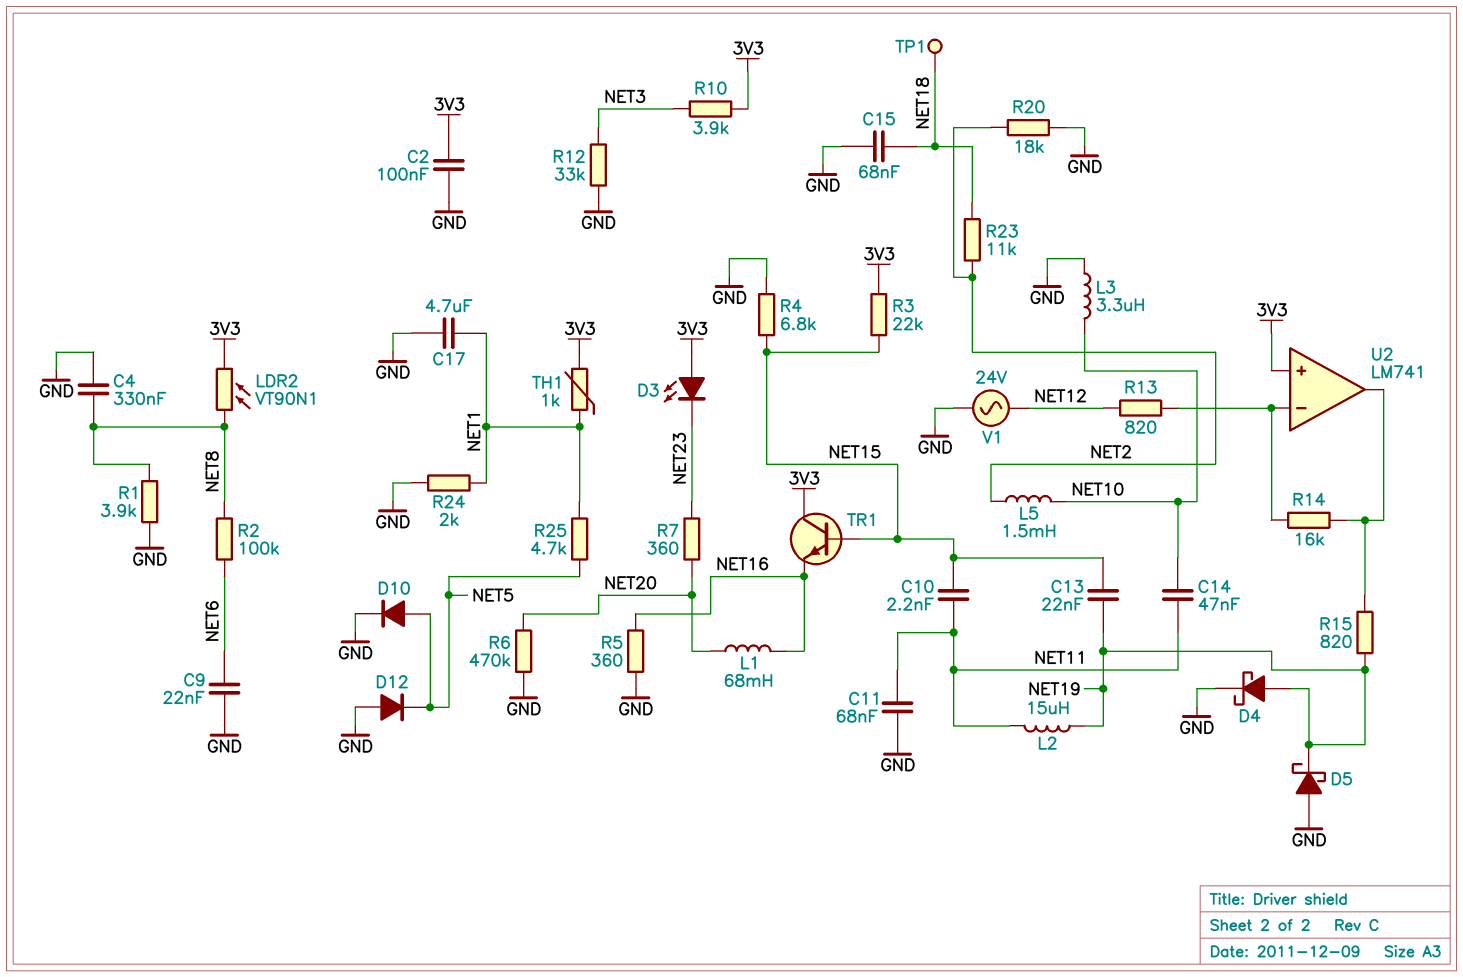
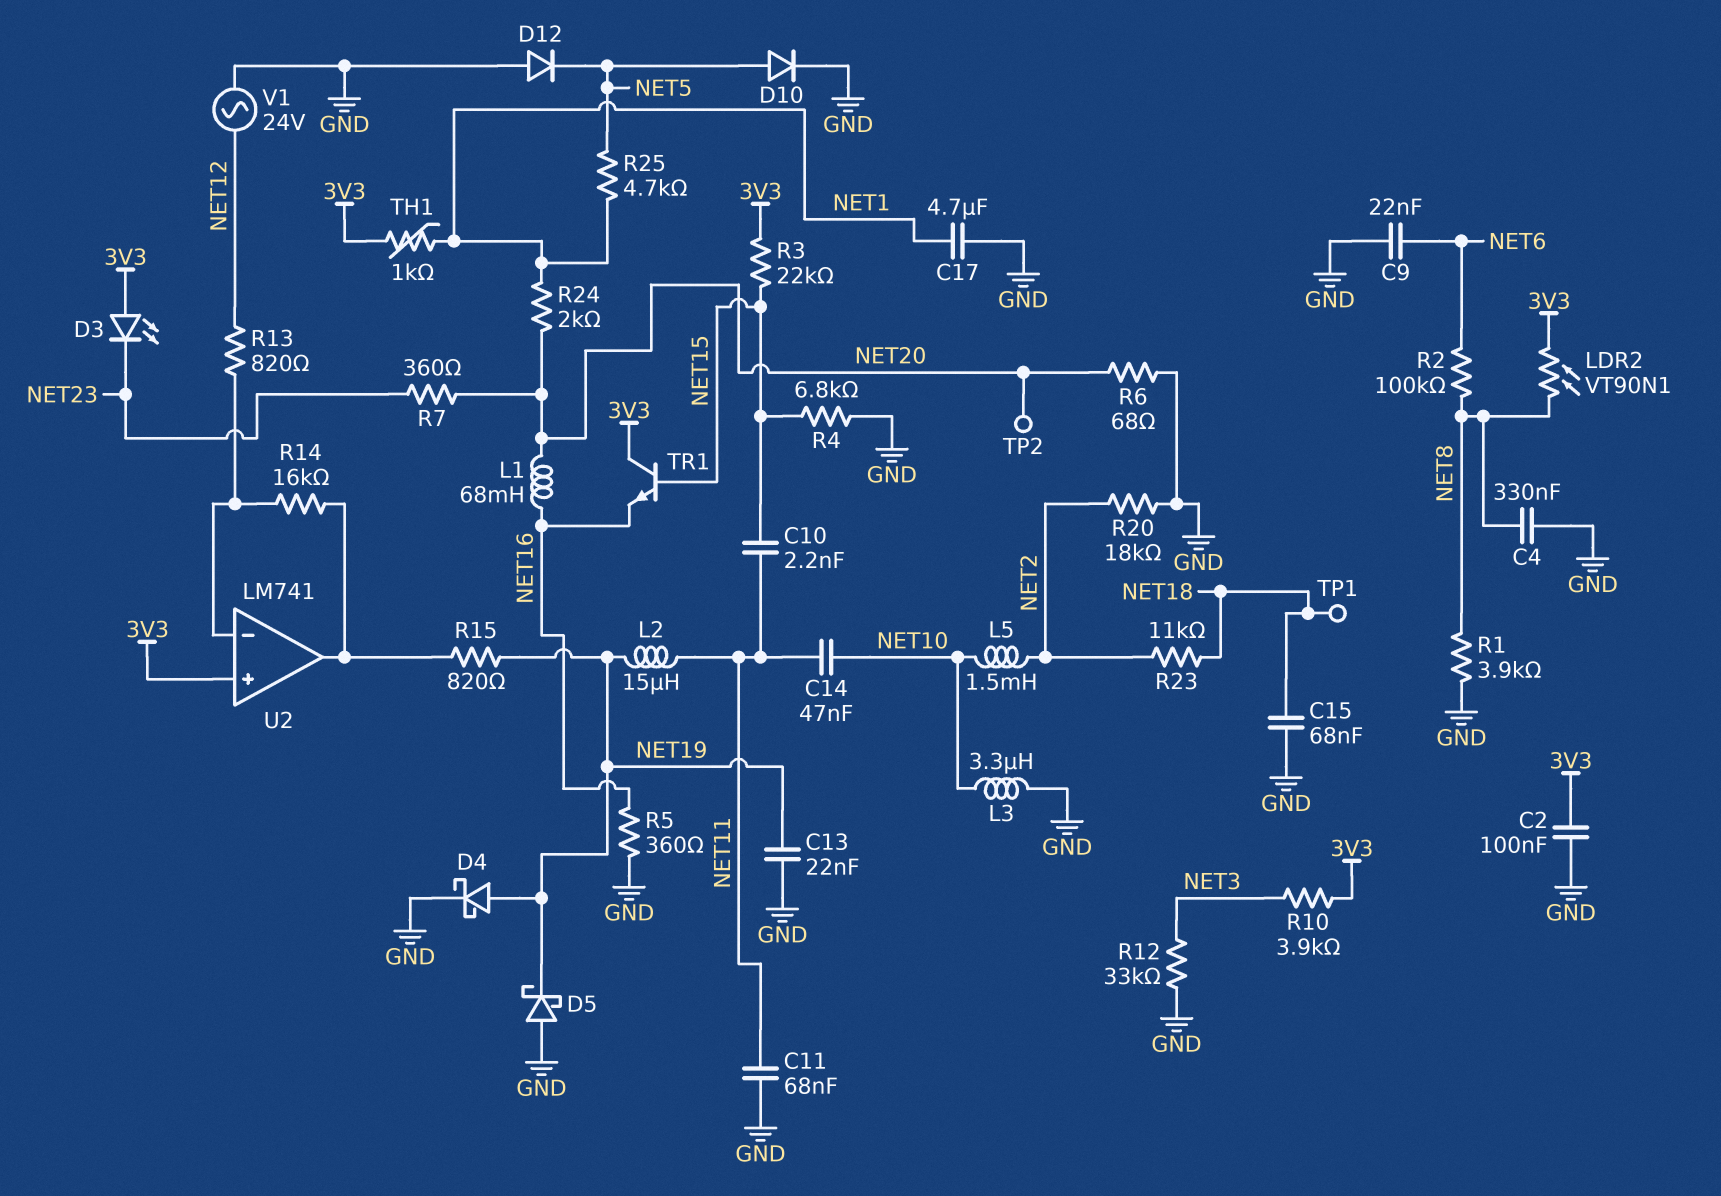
C13: 22nF (NET15, NET19) -> 22nF (GND, NET19)
R6: 470k (GND, NET20) -> 68 (GND, NET20)
R24: 2k (GND, NET1) -> 2k (NET1, NET20)
TP2: none -> test point (NET20)

